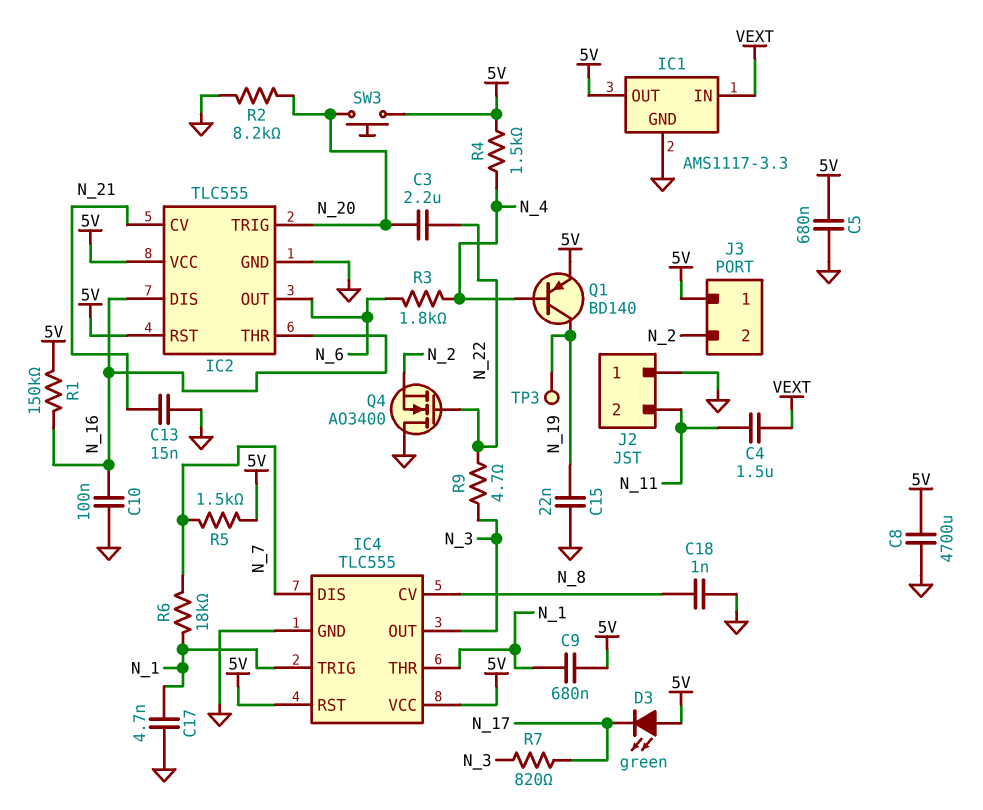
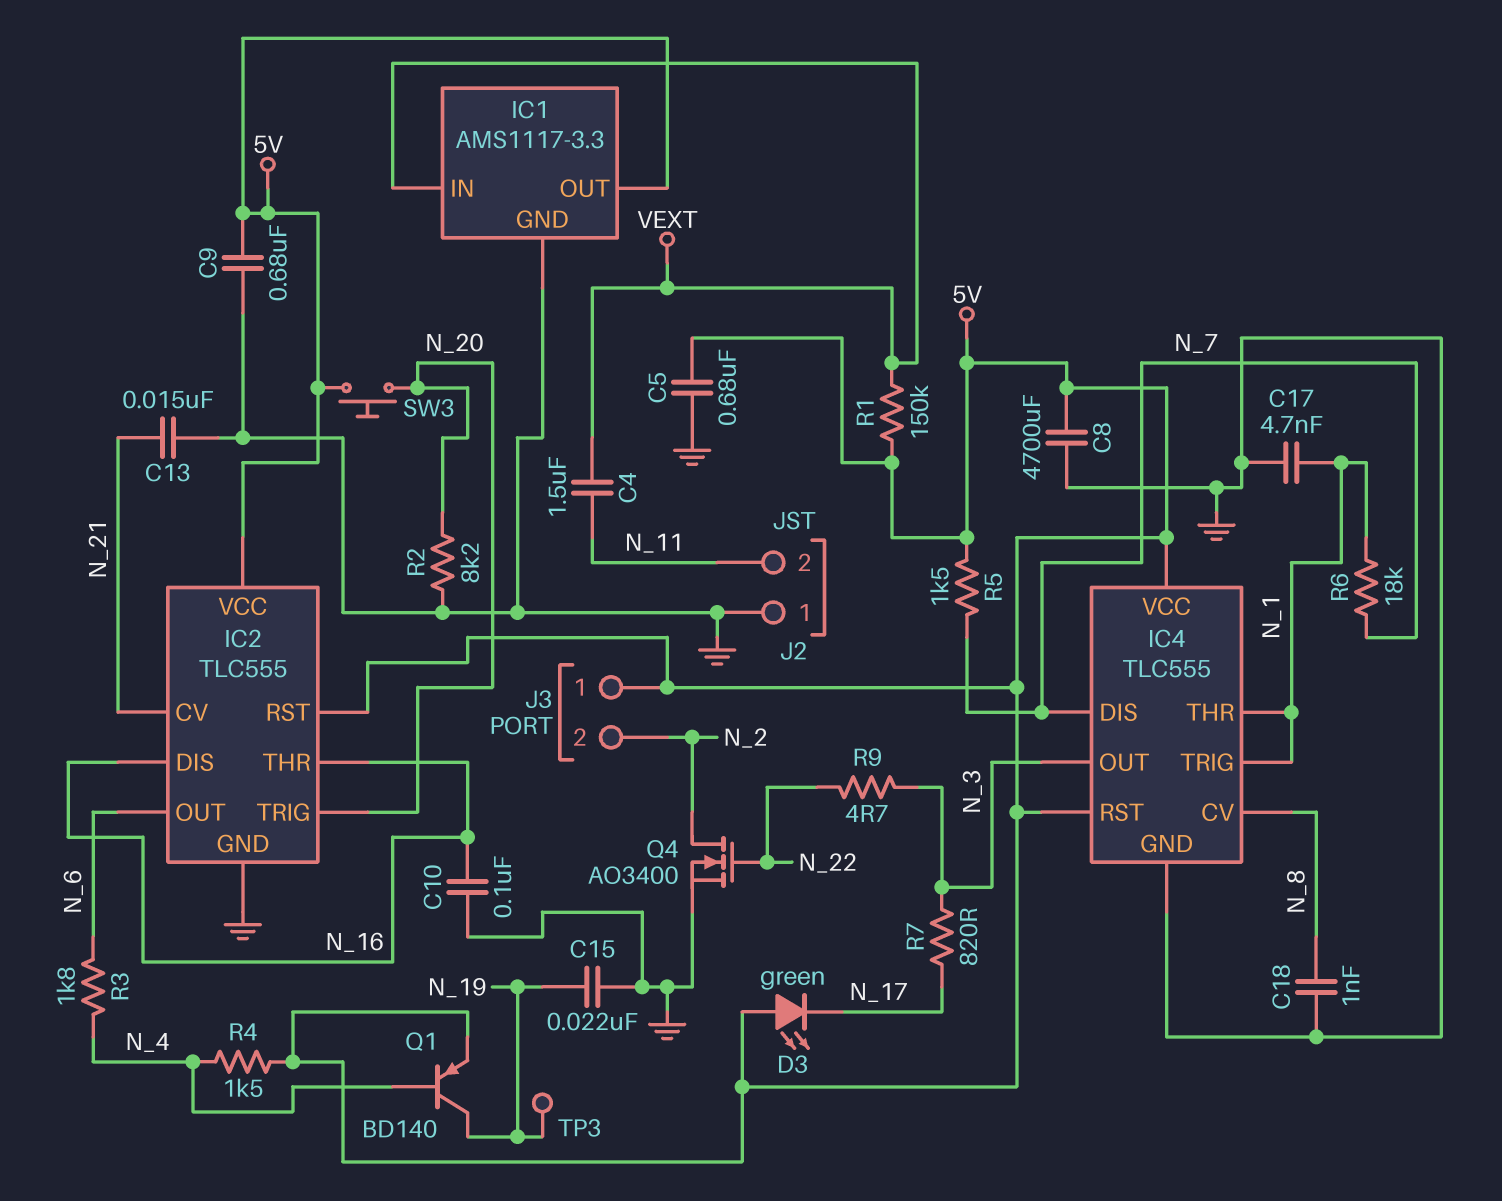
C3: 2.2uF (N_20, N_22) -> none
C9: 680nF (5V, N_1) -> 680nF (5V, GND)
Q4: NMOS AO3400 (G N_22, D GND, S N_2) -> NMOS AO3400 (G N_22, D N_2, S GND)
R1: 150k (5V, N_16) -> 150k (5V, VEXT)

